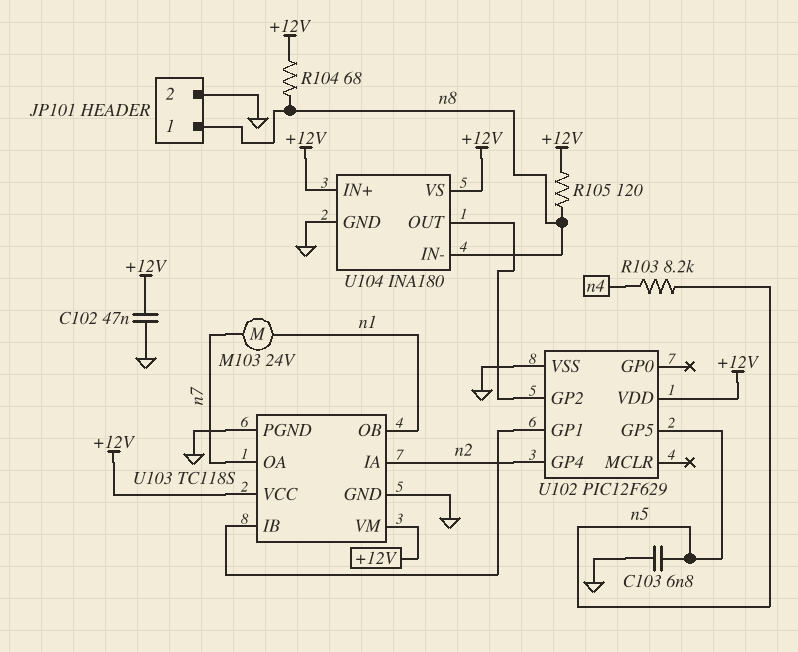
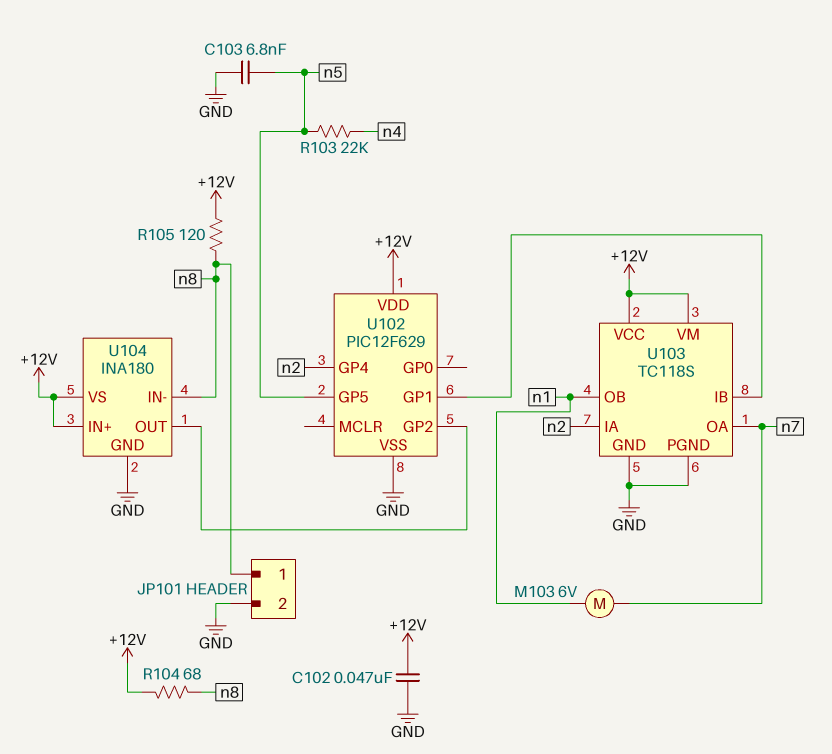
M103: motor 24V (n1, n7) -> motor 6V (n1, n7)
R103: 8.2k (n4, n5) -> 22k (n4, n5)

